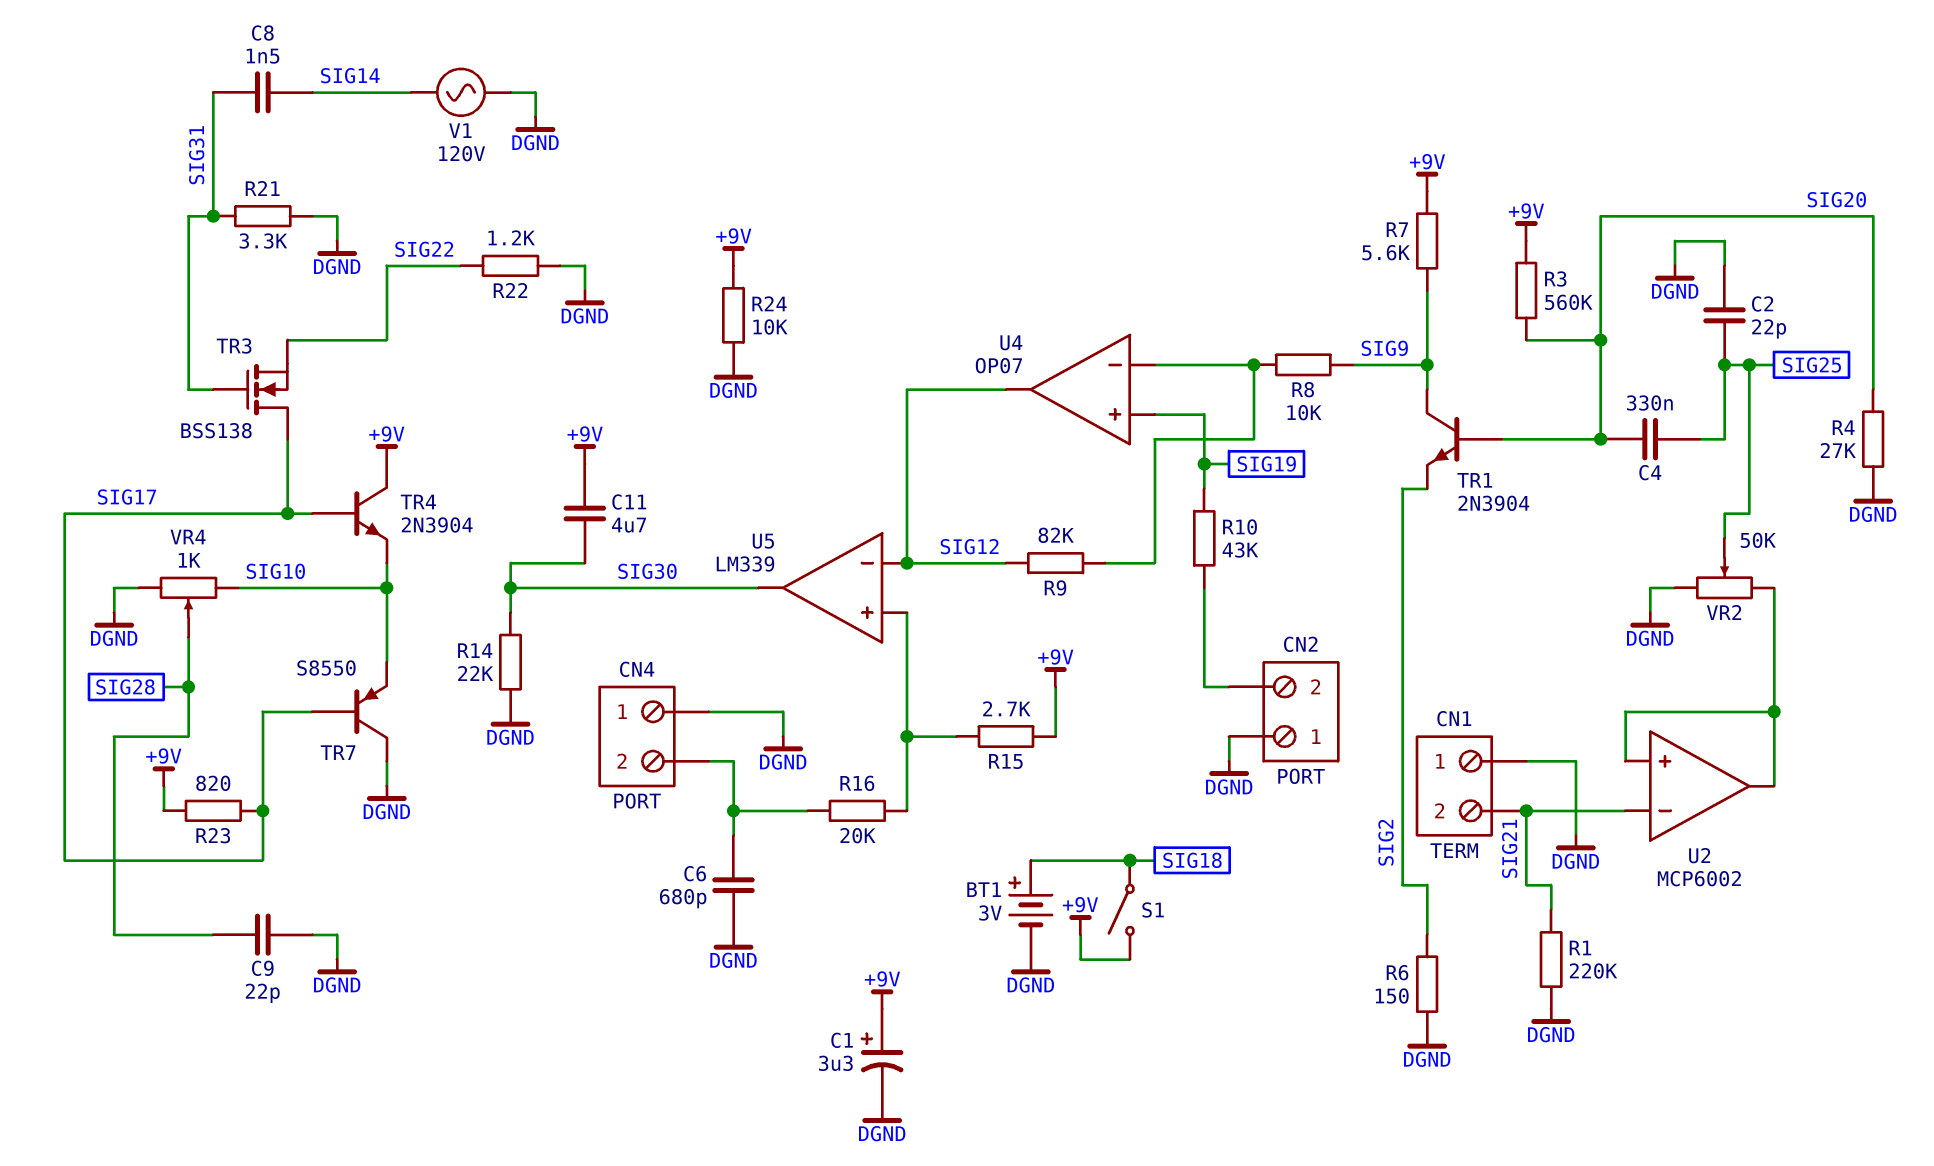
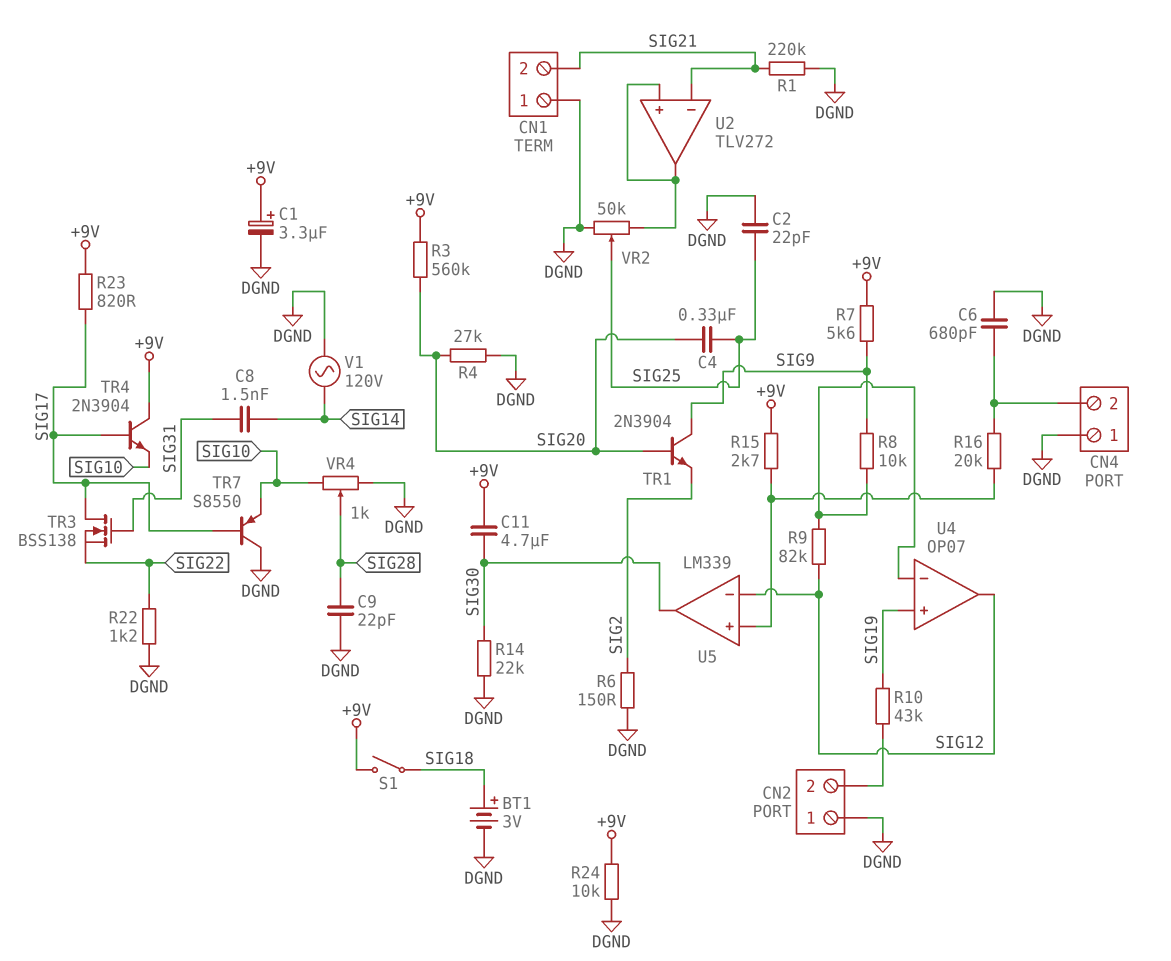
R21: 3.3k (DGND, SIG31) -> none
U2: MCP6002 -> TLV272

